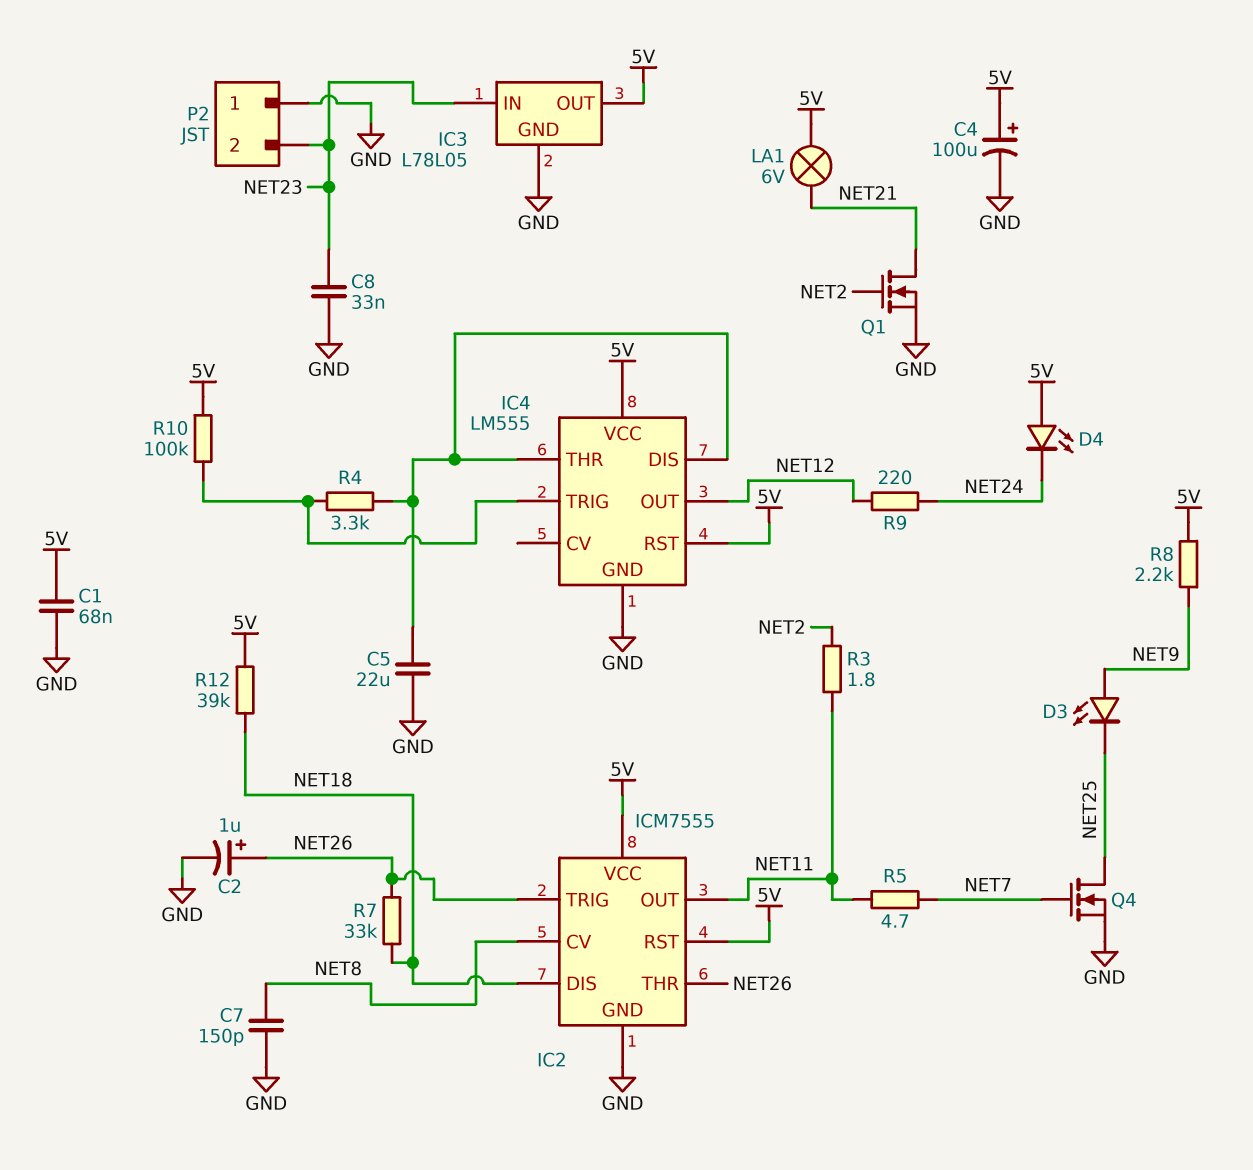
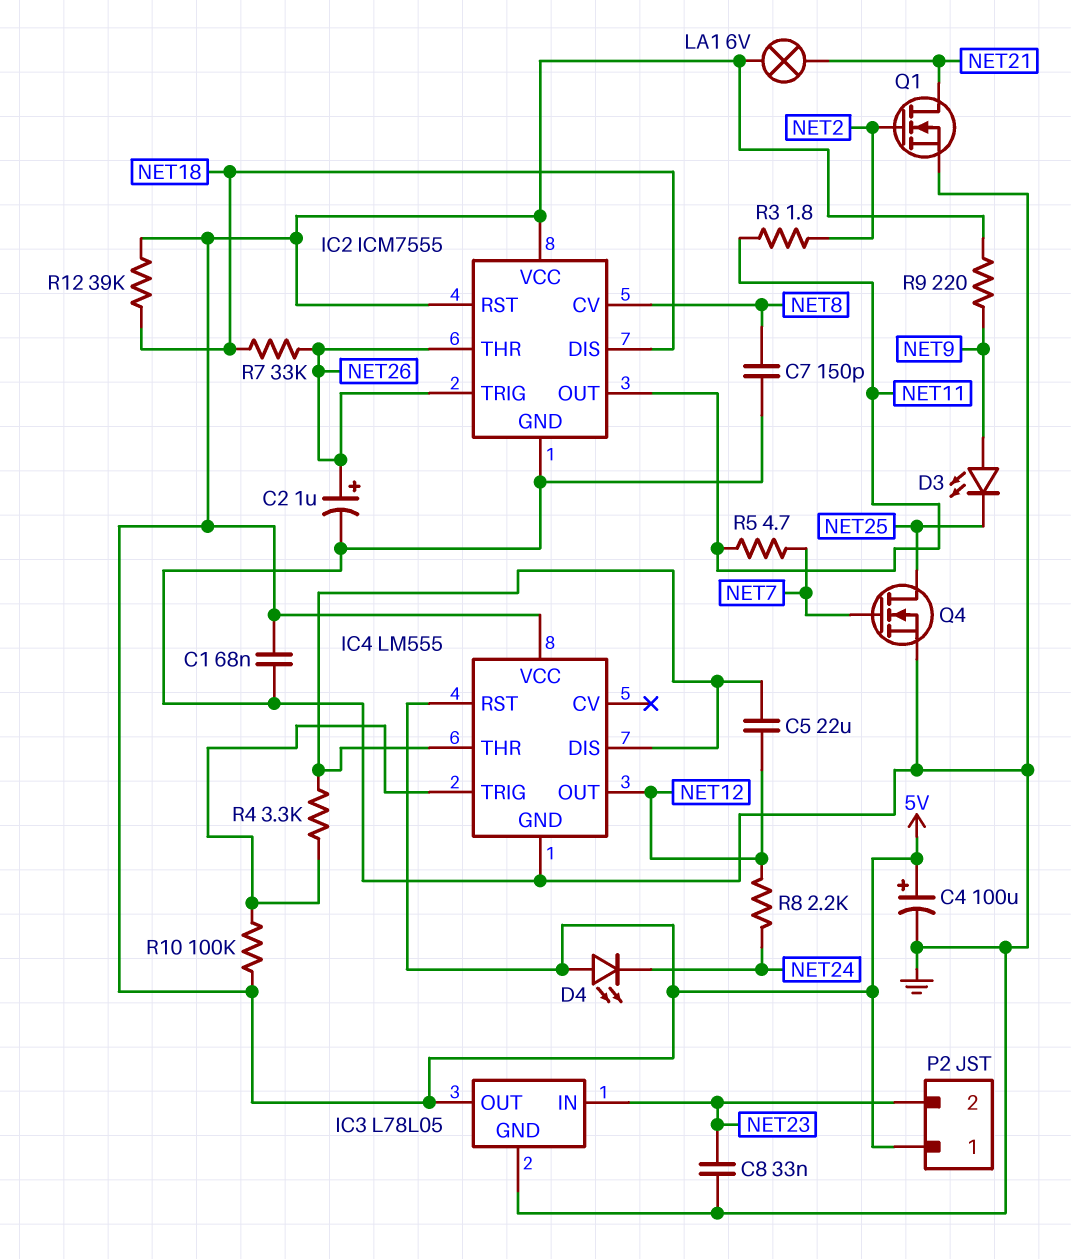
C5: 22uF (GND, IC4/DIS) -> 22uF (IC4/DIS, NET12)
P2 pin 1: GND -> 5V
R8: 2.2k (5V, NET9) -> 2.2k (NET12, NET24)
R9: 220 (NET12, NET24) -> 220 (5V, NET9)

